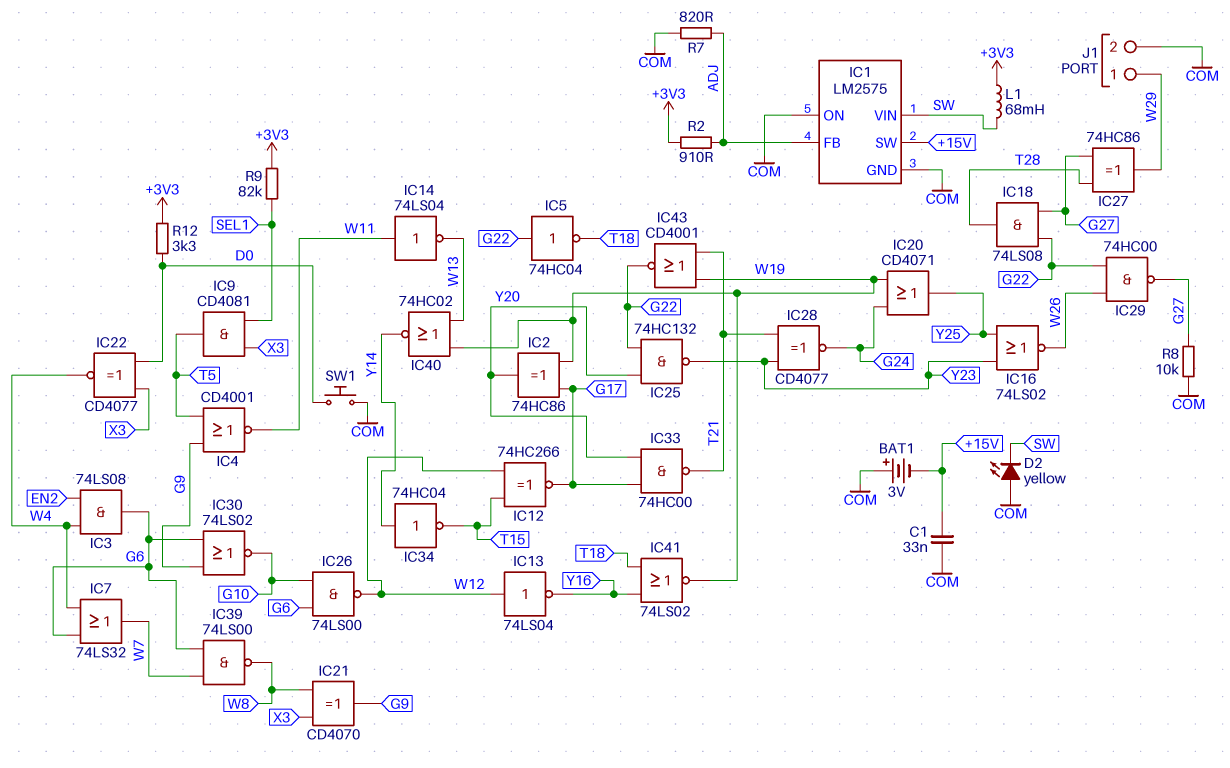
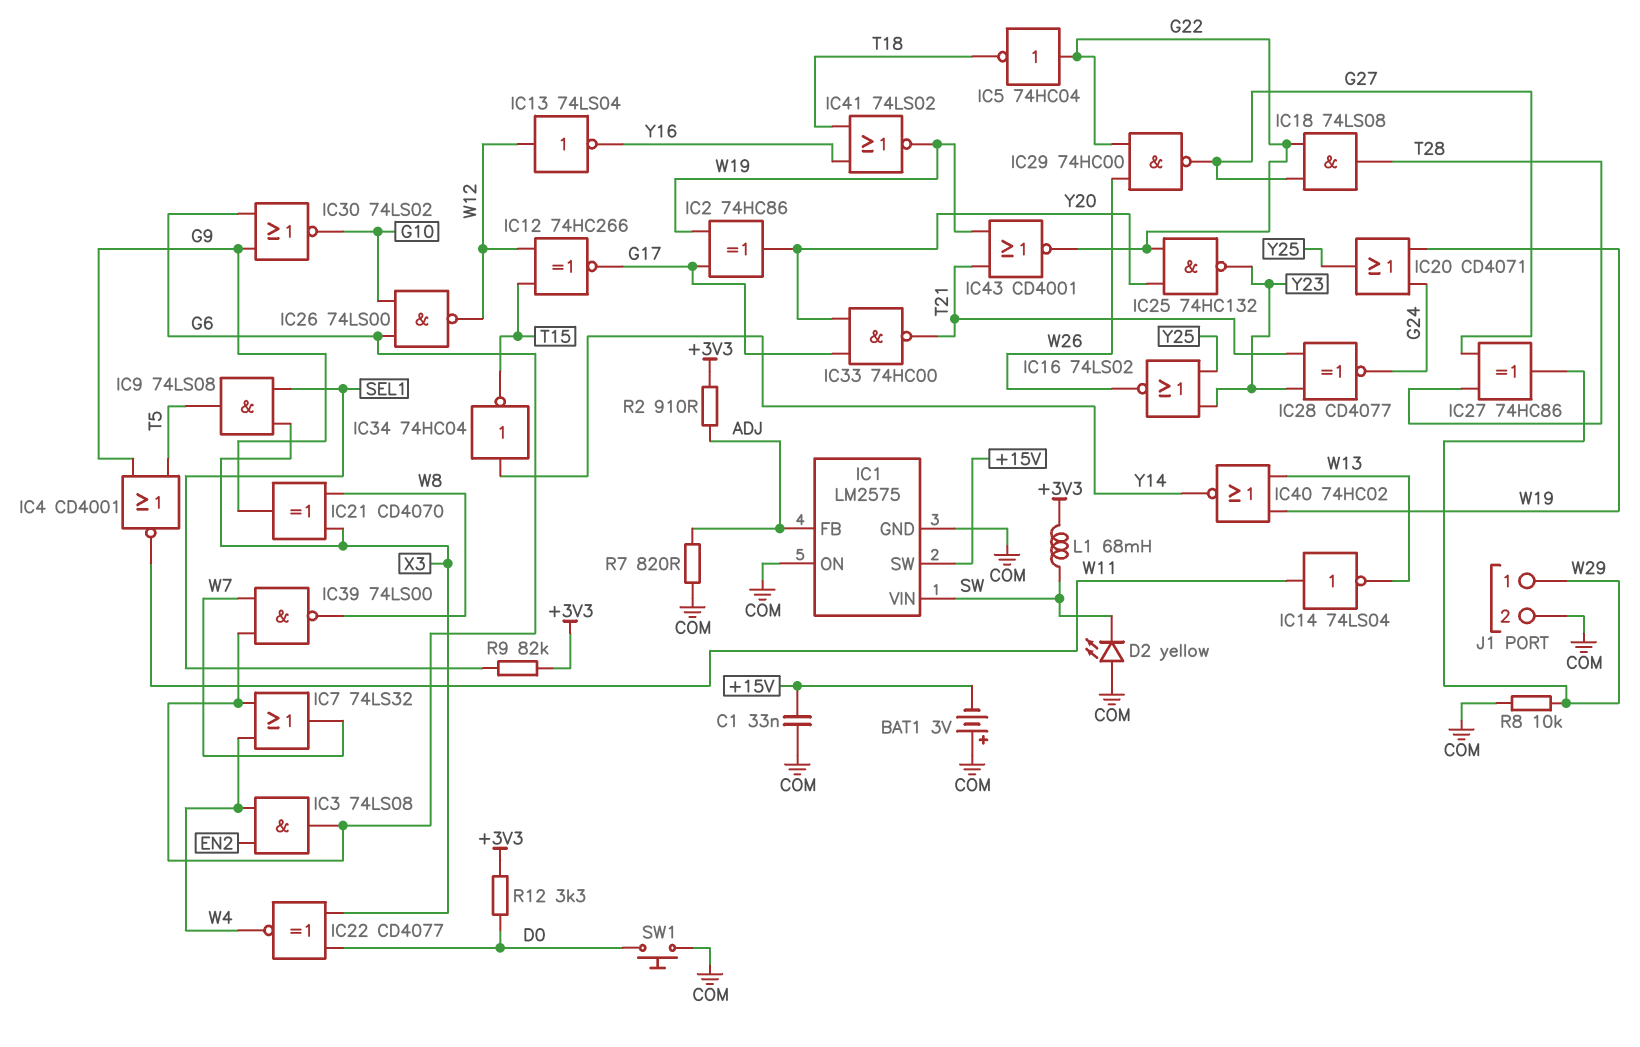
IC9: AND CD4081 (in SEL1, in X3, out T5) -> AND 74LS08 (in SEL1, in X3, out T5)
R8: 10k (COM, G27) -> 10k (COM, W29)

